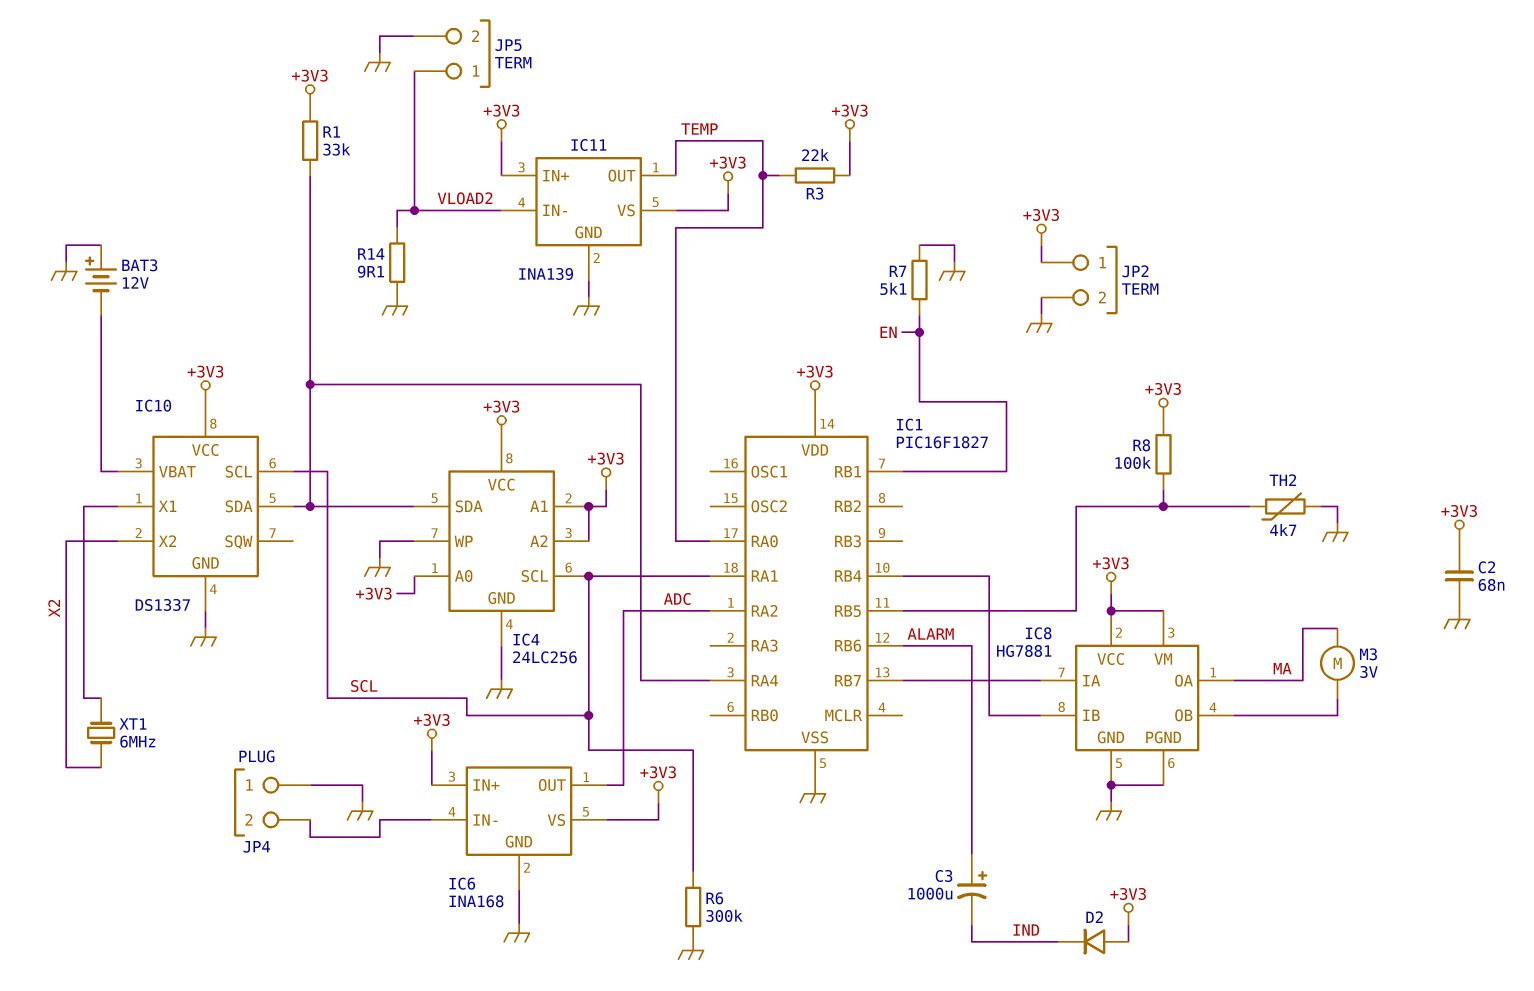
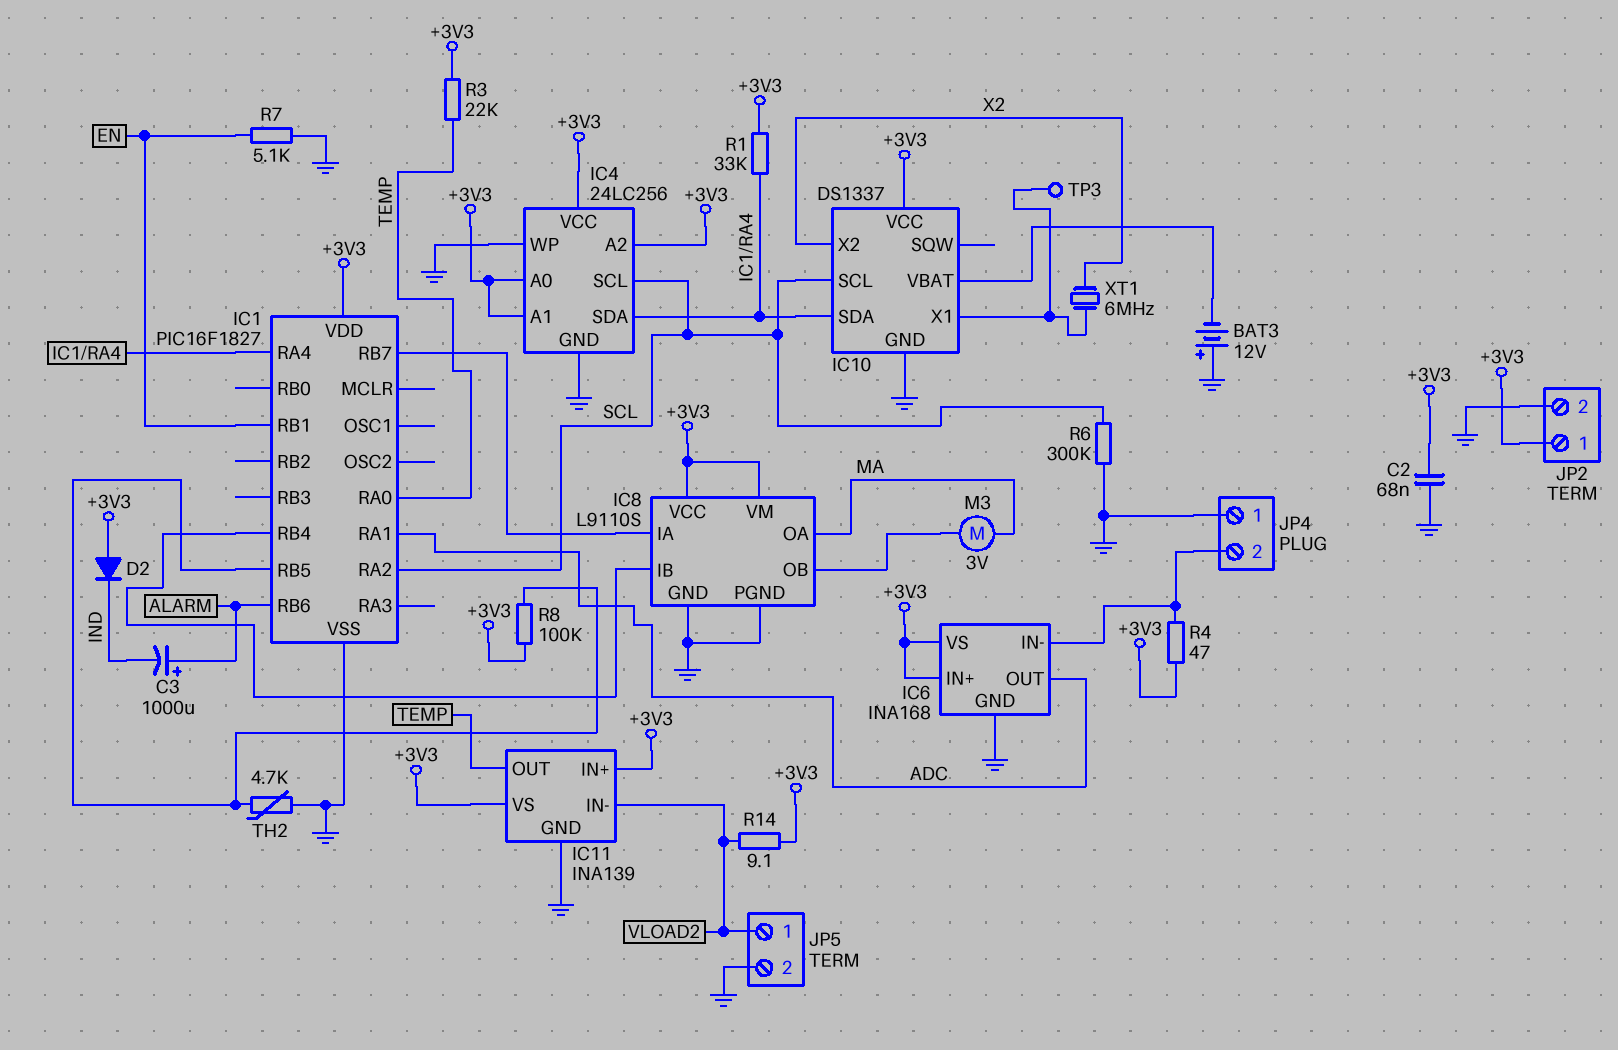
IC1 pin RA1: SCL -> ADC
IC1 pin RA2: ADC -> SCL
IC8: HG7881 -> L9110S
R4: none -> 47 (+3V3, IC6/IN-)
R14: 9.1 (GND, VLOAD2) -> 9.1 (+3V3, VLOAD2)
TP3: none -> test point (IC10/X1)

